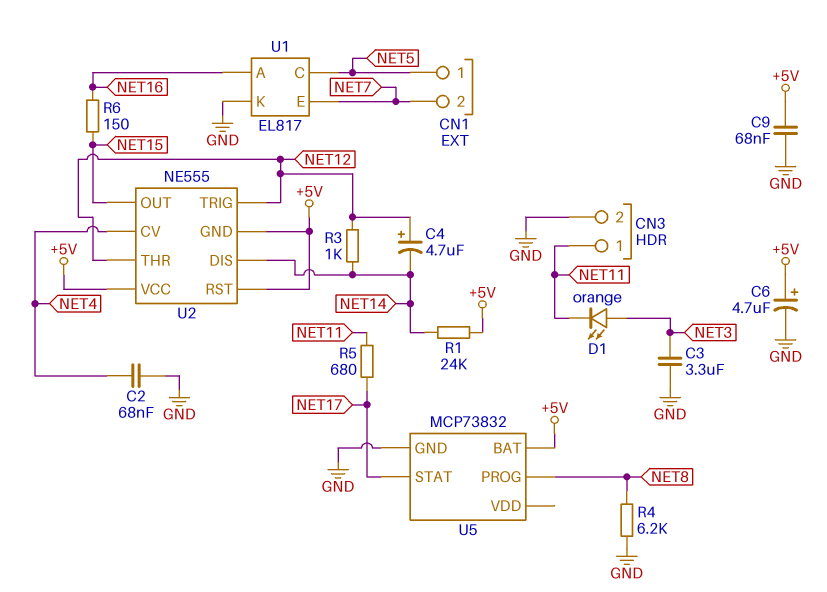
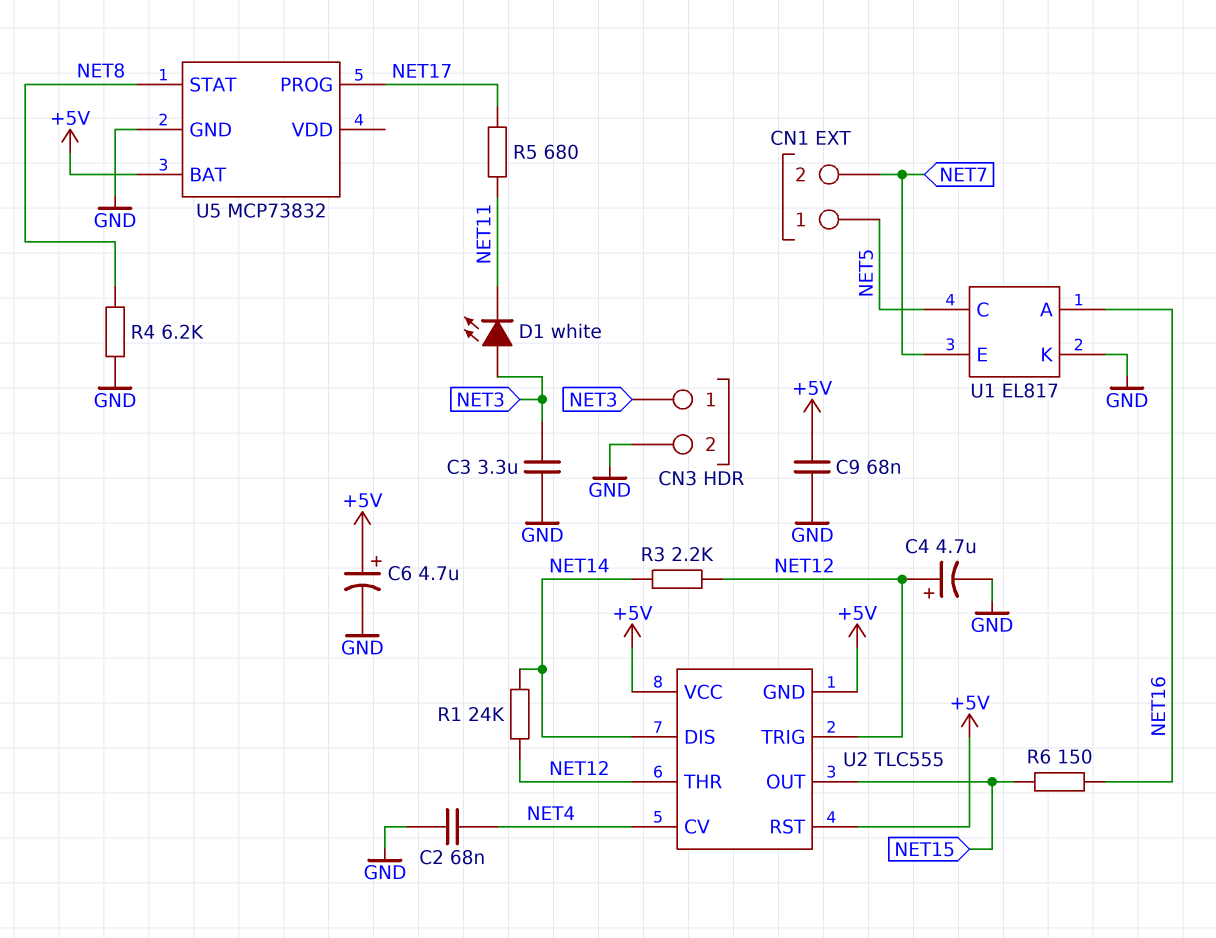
C4: 4.7uF (plus NET12, minus NET14) -> 4.7uF (plus NET12, minus GND)
CN3 pin 1: NET11 -> NET3
D1: LED orange (A NET3, K NET11) -> LED white (A NET3, K NET11)
R1: 24k (+5V, NET14) -> 24k (NET12, NET14)
R3: 1k (NET12, NET14) -> 2.2k (NET12, NET14)
U2: NE555 -> TLC555
U5 pin PROG: NET8 -> NET17
U5 pin STAT: NET17 -> NET8

